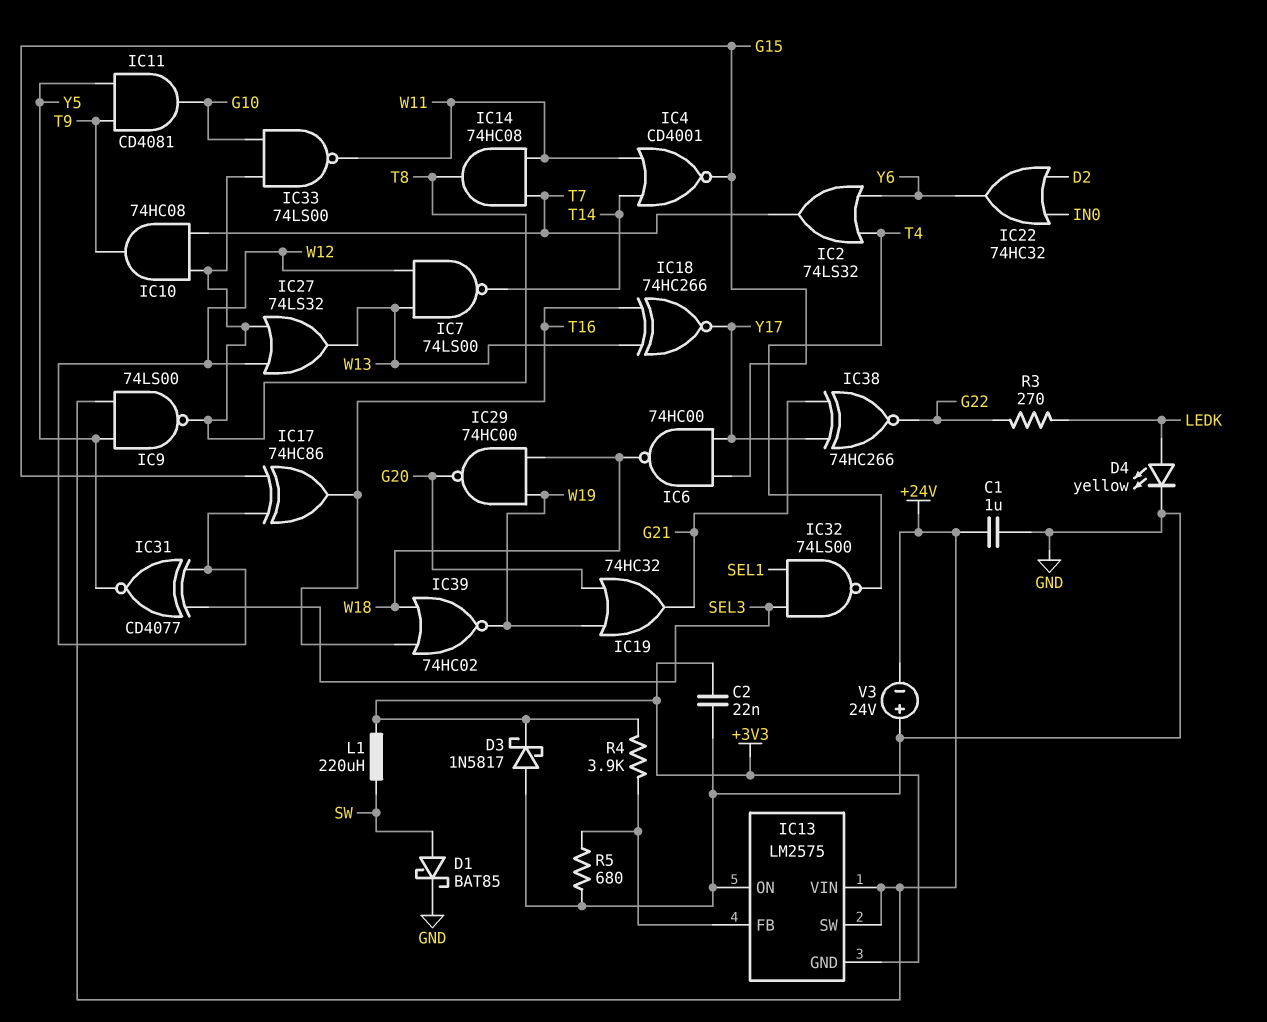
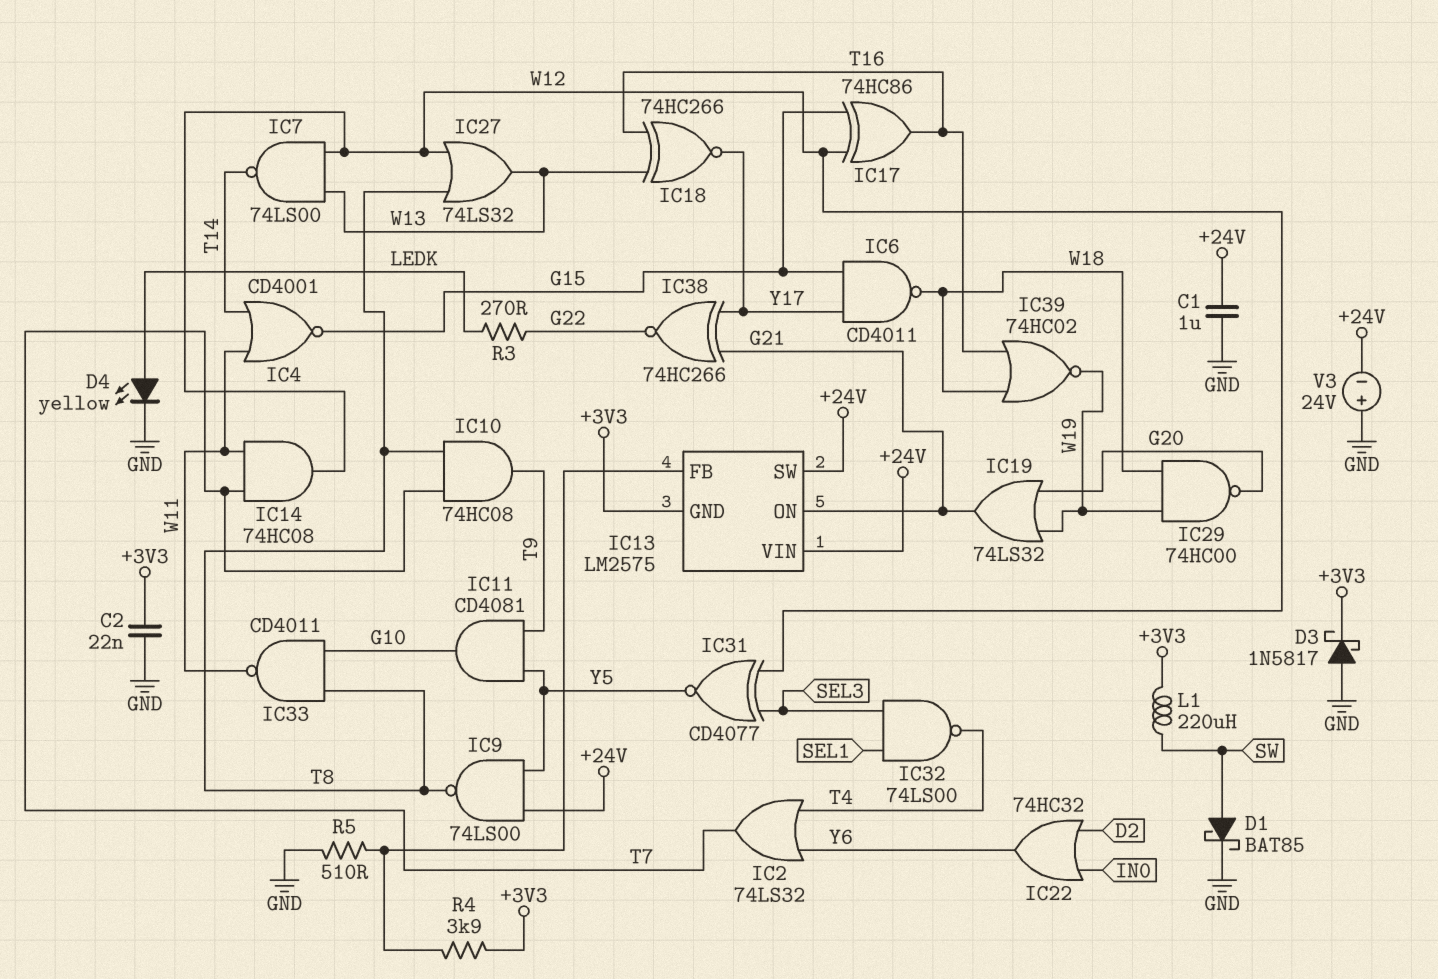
IC6: NAND 74HC00 (in G15, in Y17, out W18) -> NAND CD4011 (in G15, in Y17, out W18)
IC13 pin ON: GND -> G21
IC14: AND 74HC08 (in T7, in W11, out T8) -> AND 74HC08 (in T7, in W11, out W12)
IC19: OR 74HC32 (in G20, in W19, out G21) -> OR 74LS32 (in G20, in W19, out G21)
IC33: NAND 74LS00 (in G10, in T8, out W11) -> NAND CD4011 (in G10, in T8, out W11)
R5: 680 (GND, IC13/FB) -> 510 (GND, IC13/FB)

